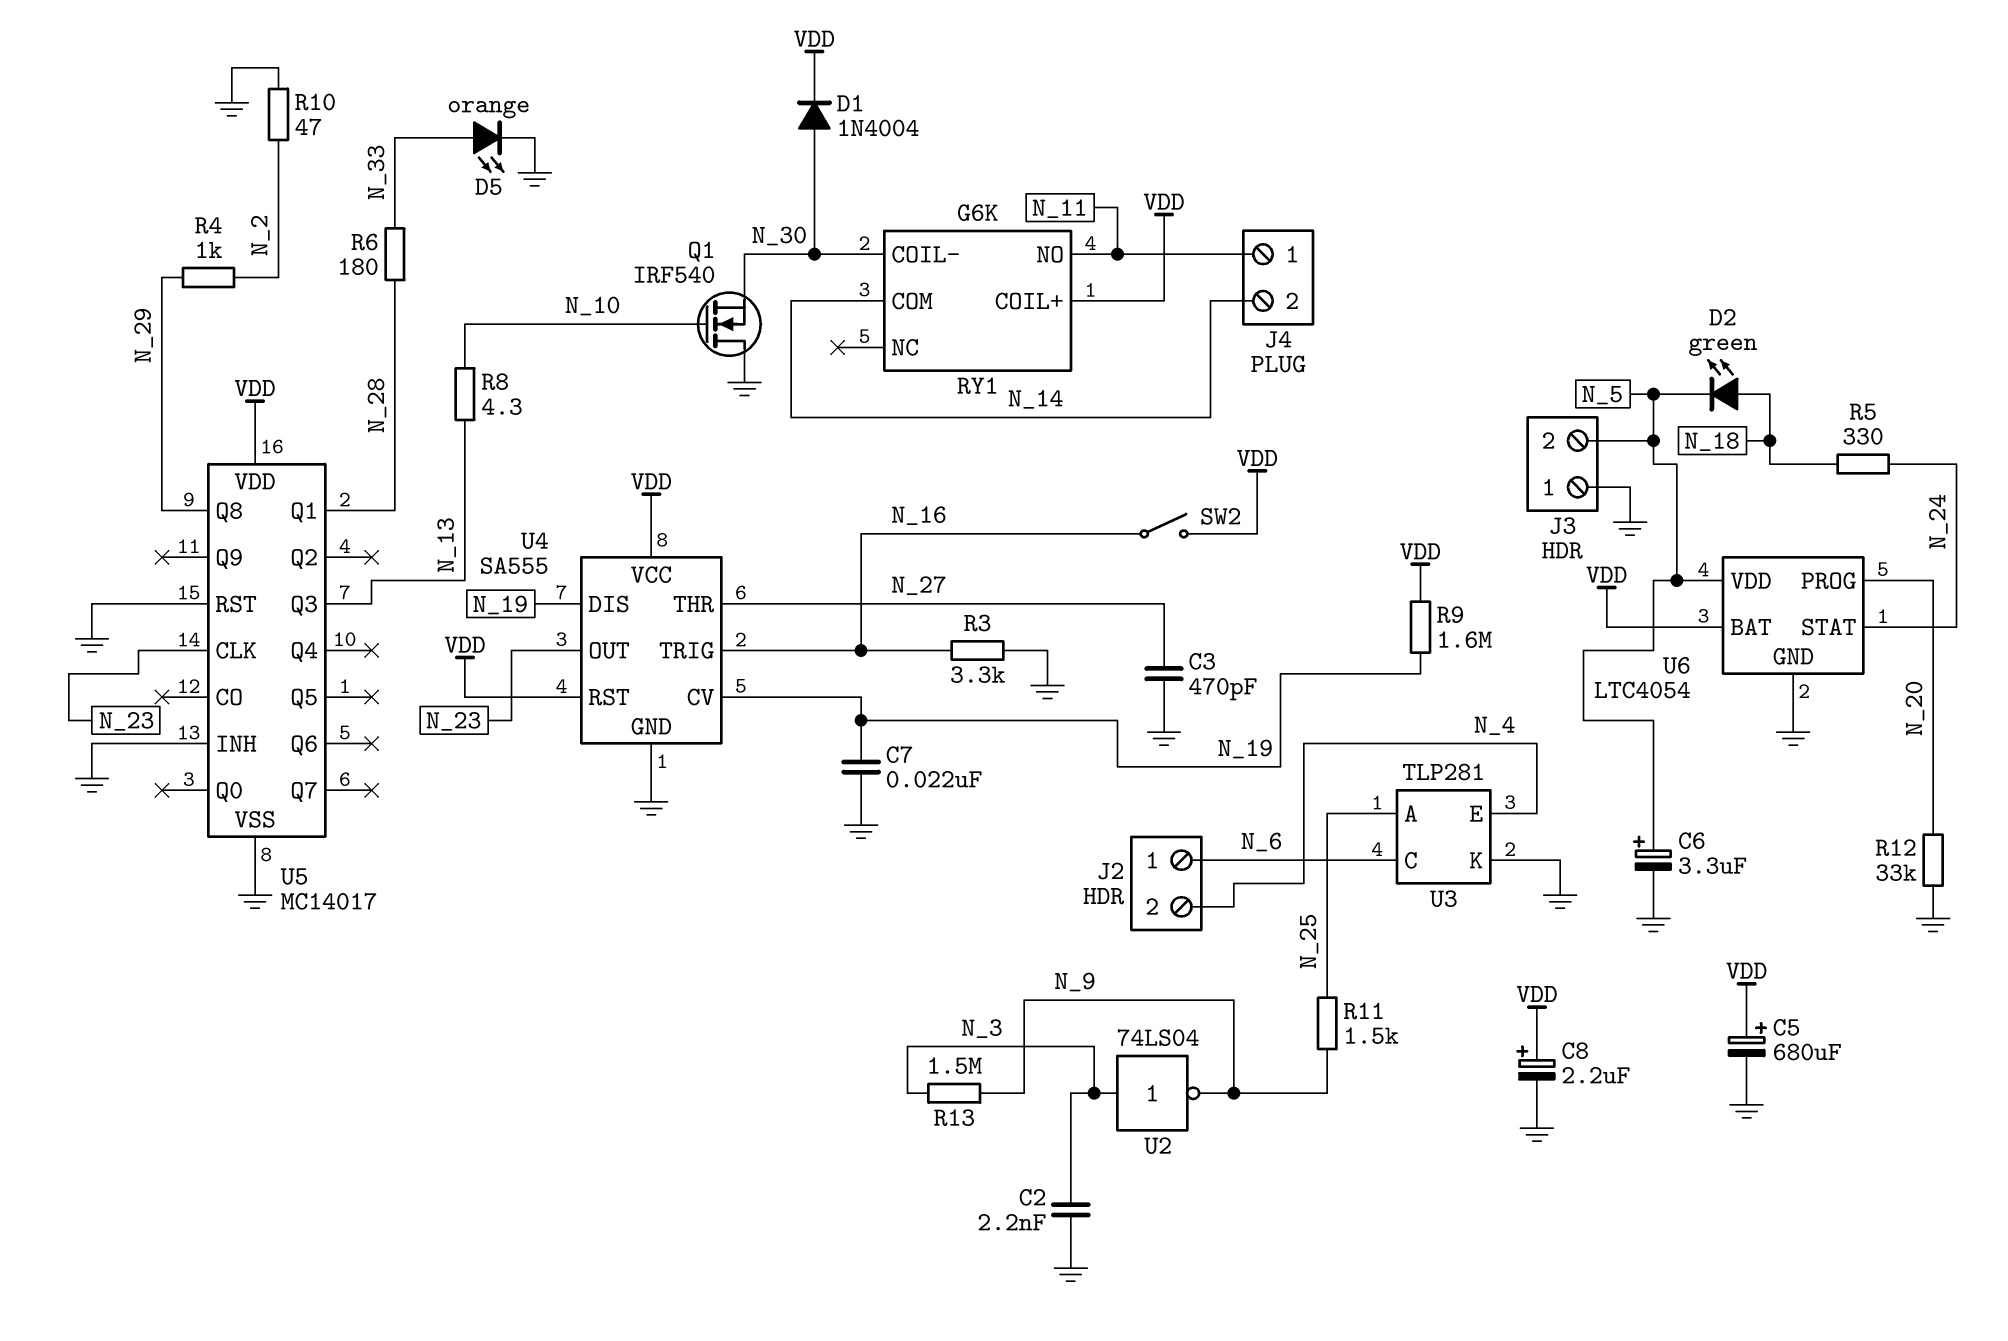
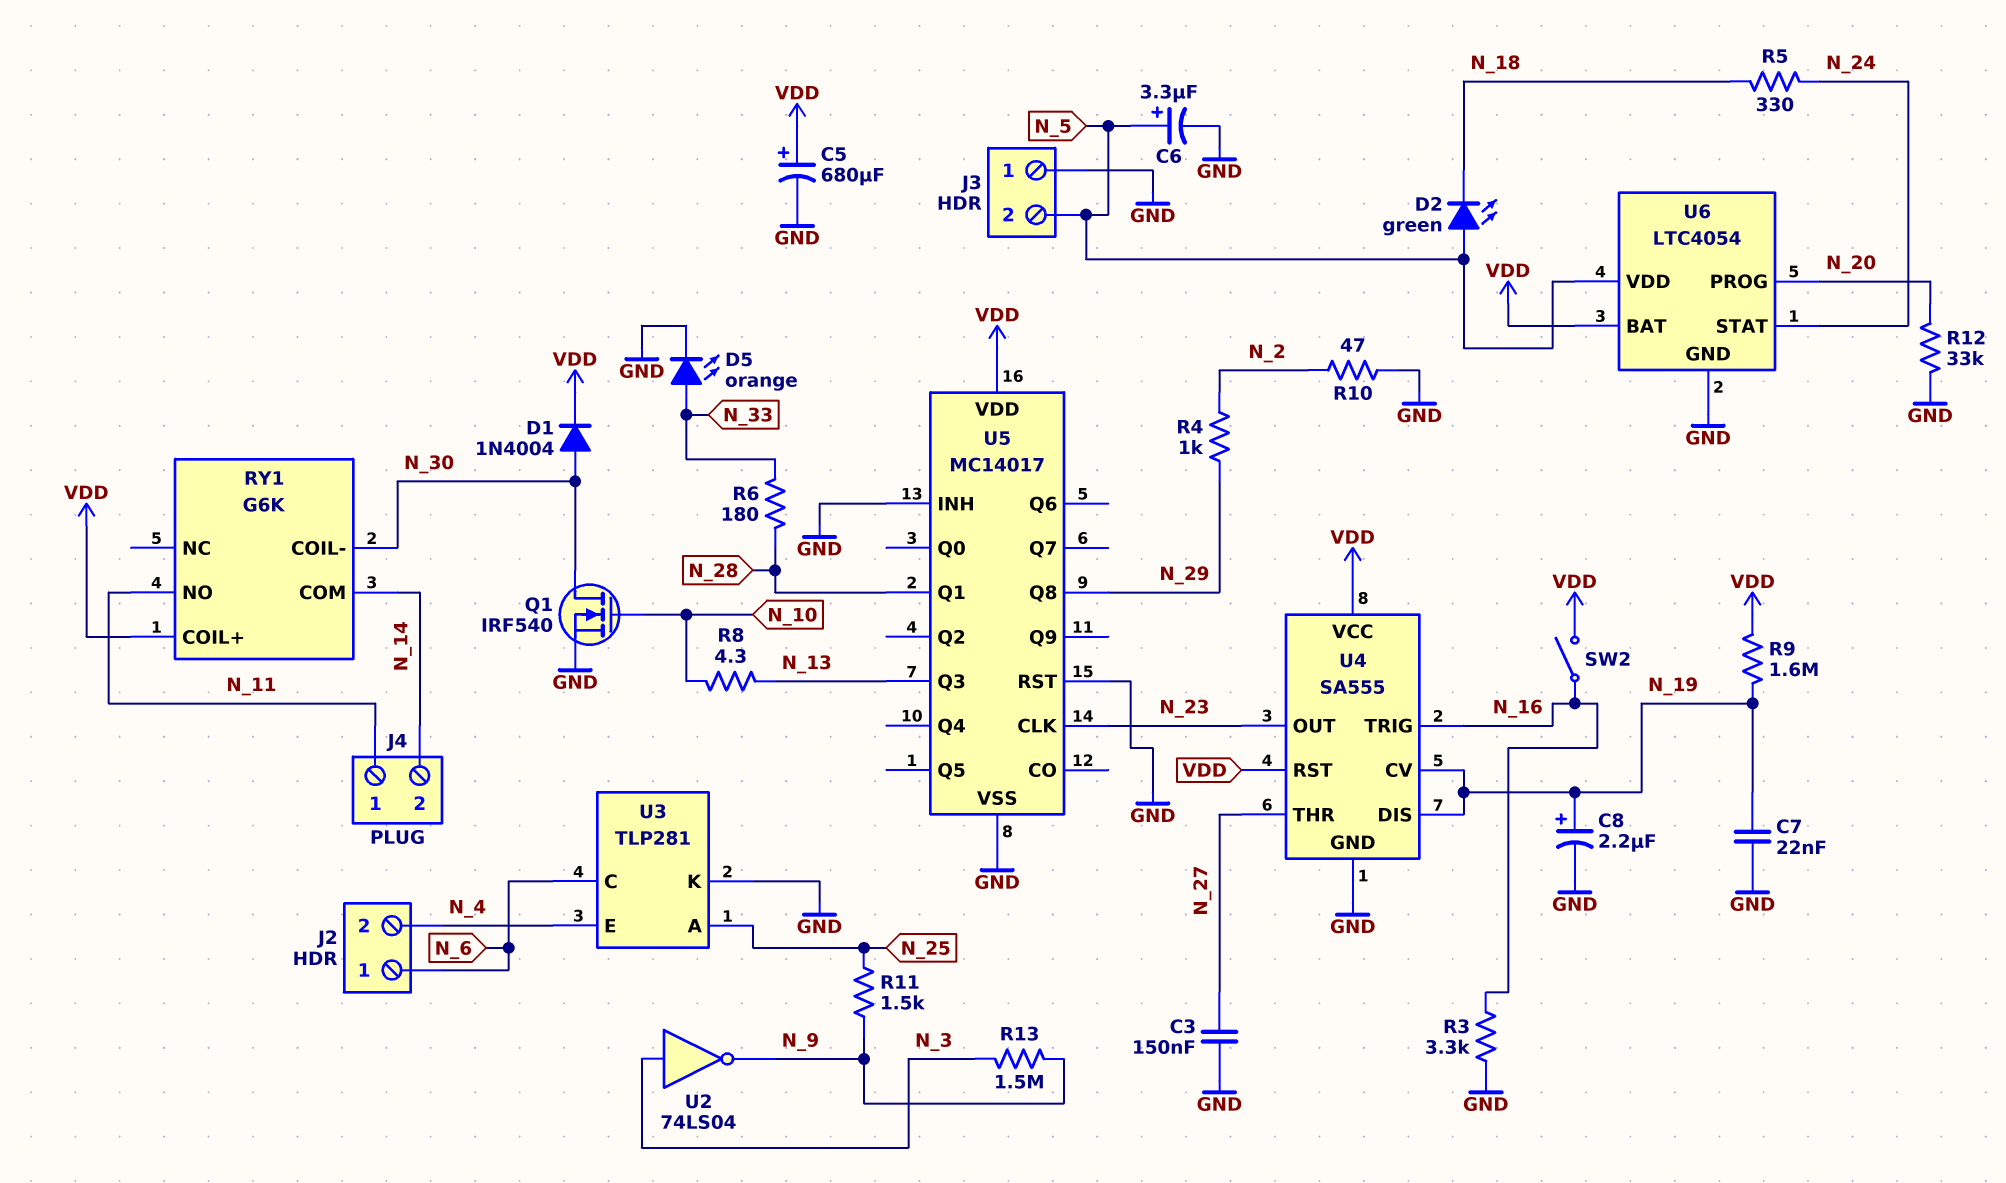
C2: 2.2nF (GND, N_3) -> none
C3: 470pF (GND, N_27) -> 150nF (GND, N_27)
C8: 2.2uF (plus VDD, minus GND) -> 2.2uF (plus N_19, minus GND)
D2: LED green (A N_18, K N_5) -> LED green (A N_5, K N_18)
Q1: NMOS IRF540 (G N_10, D GND, S N_30) -> NMOS IRF540 (G N_10, D N_30, S GND)

